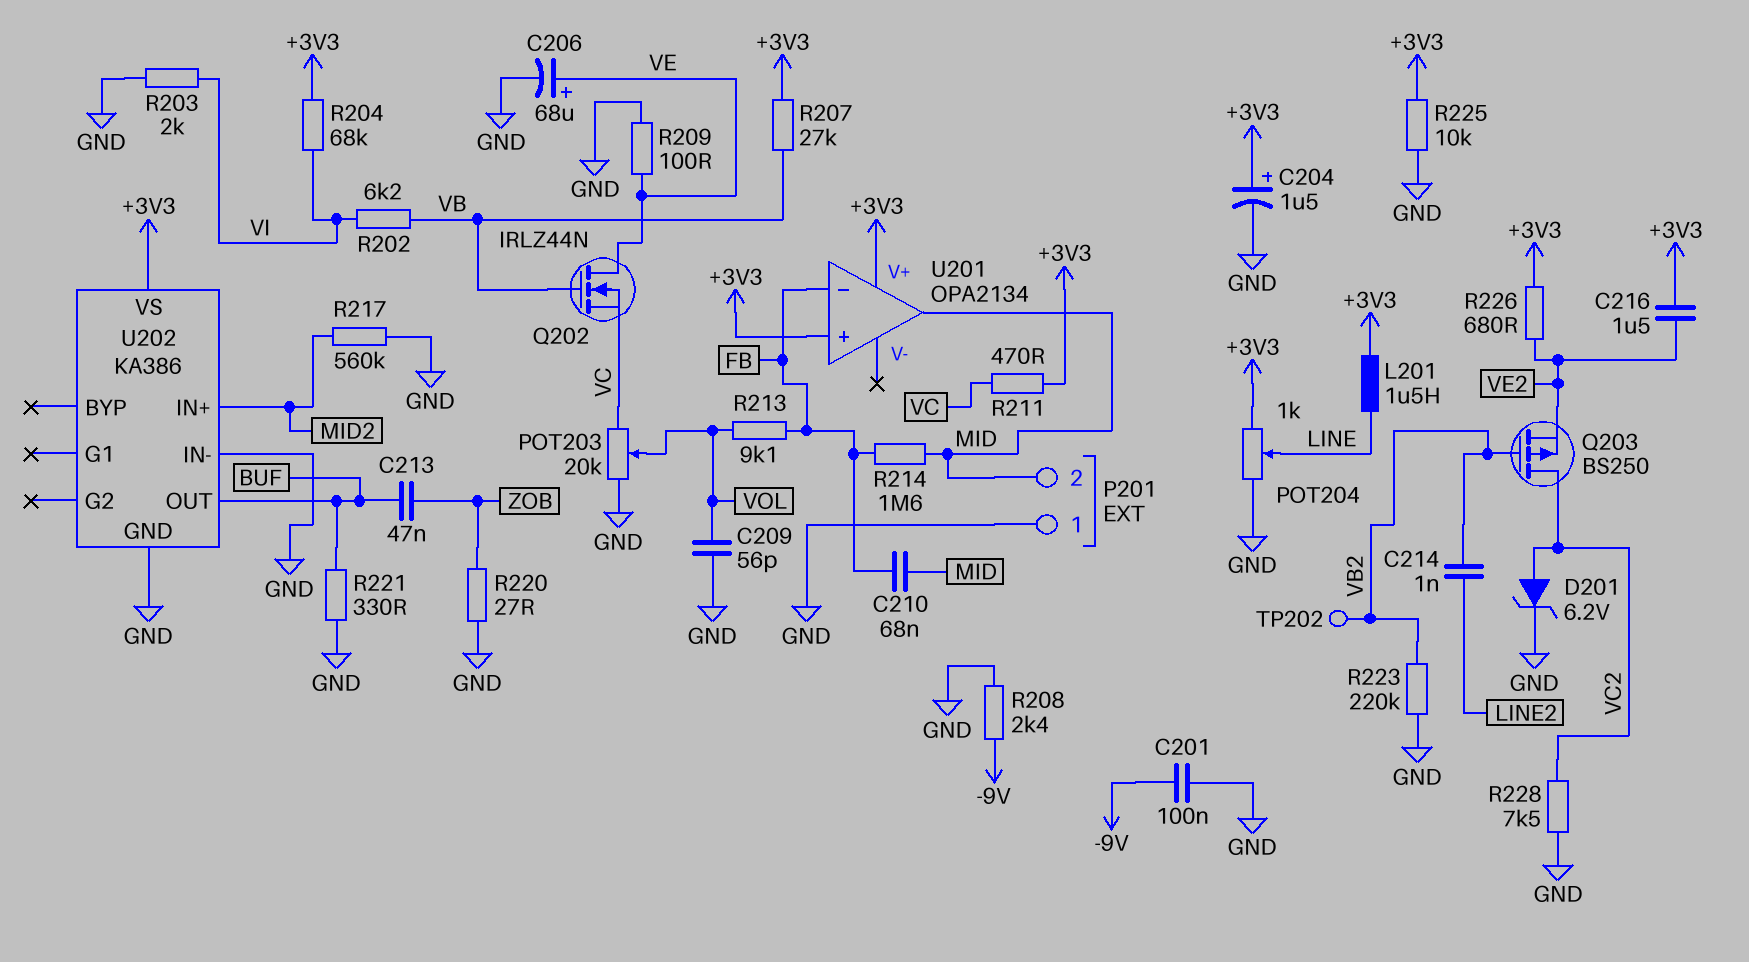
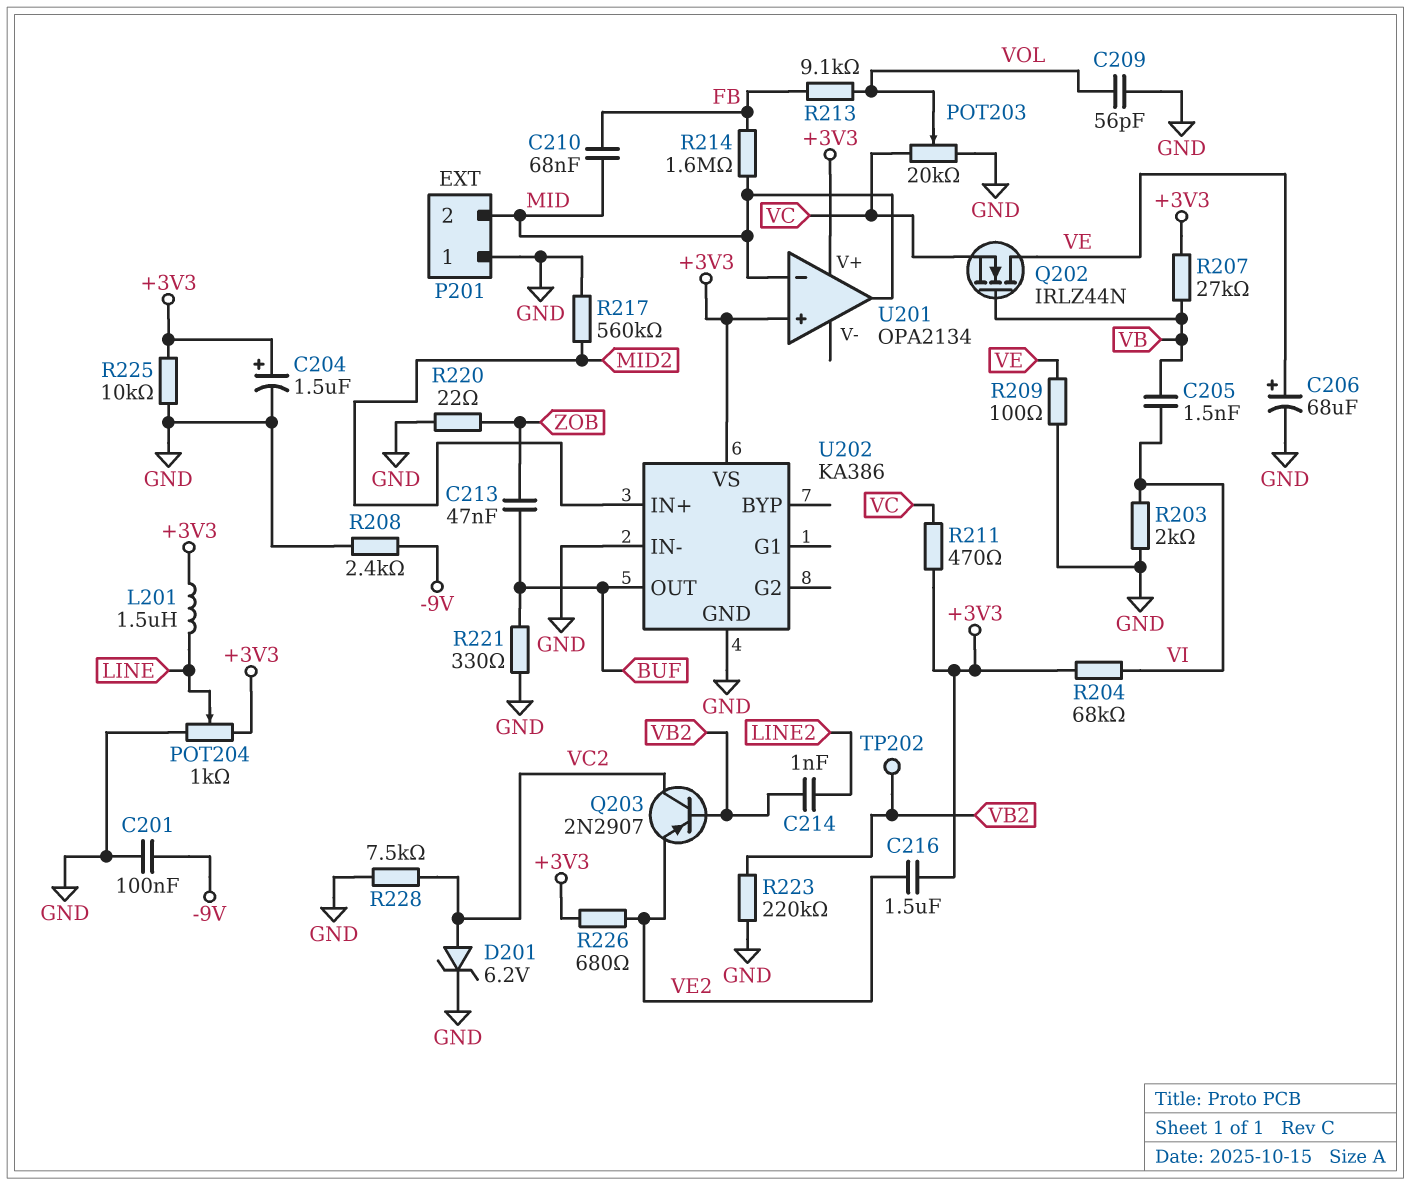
C205: none -> 1.5nF (VB, VI)
Q203: PMOS BS250 (G VB2, D VC2, S VE2) -> PNP 2N2907 (B VB2, C VC2, E VE2)
R202: 6.2k (VB, VI) -> none
R220: 27 (GND, ZOB) -> 22 (GND, ZOB)
U201 pin in-: FB -> MID

